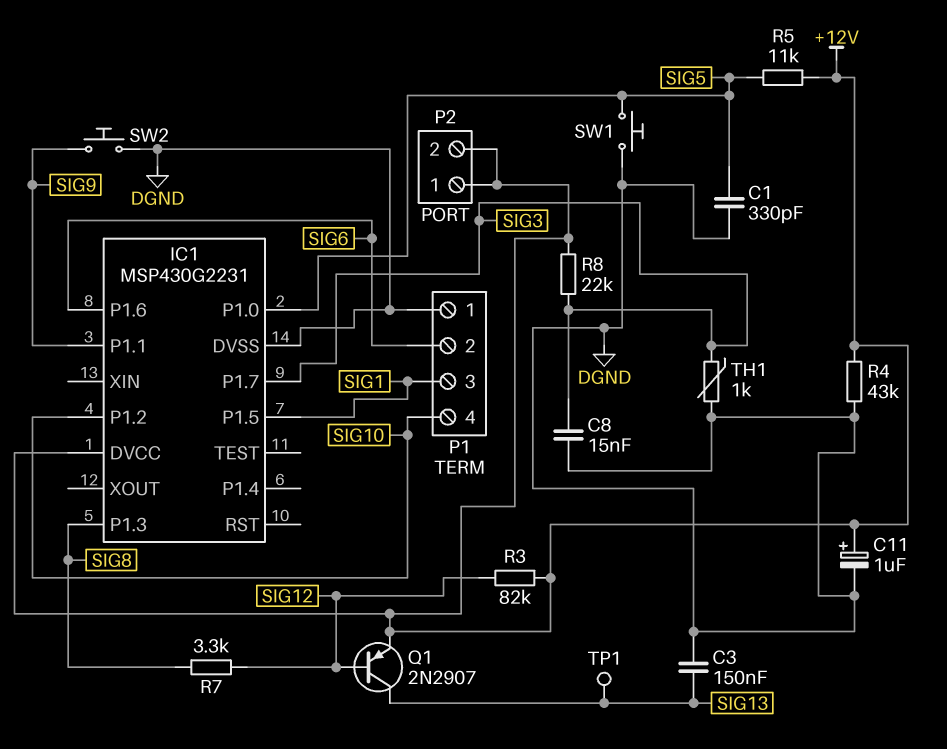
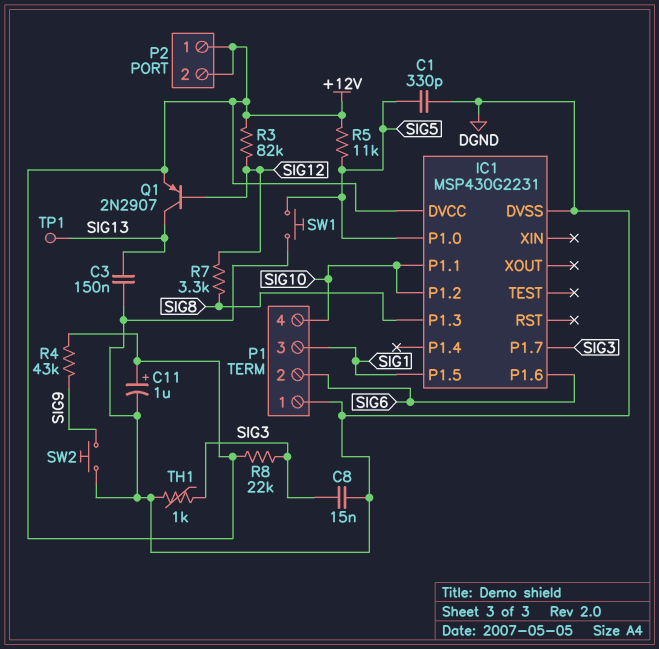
IC1 pin P1.1: SIG9 -> SIG10
R4: 43k (+12V, DGND) -> 43k (+12V, SIG9)

